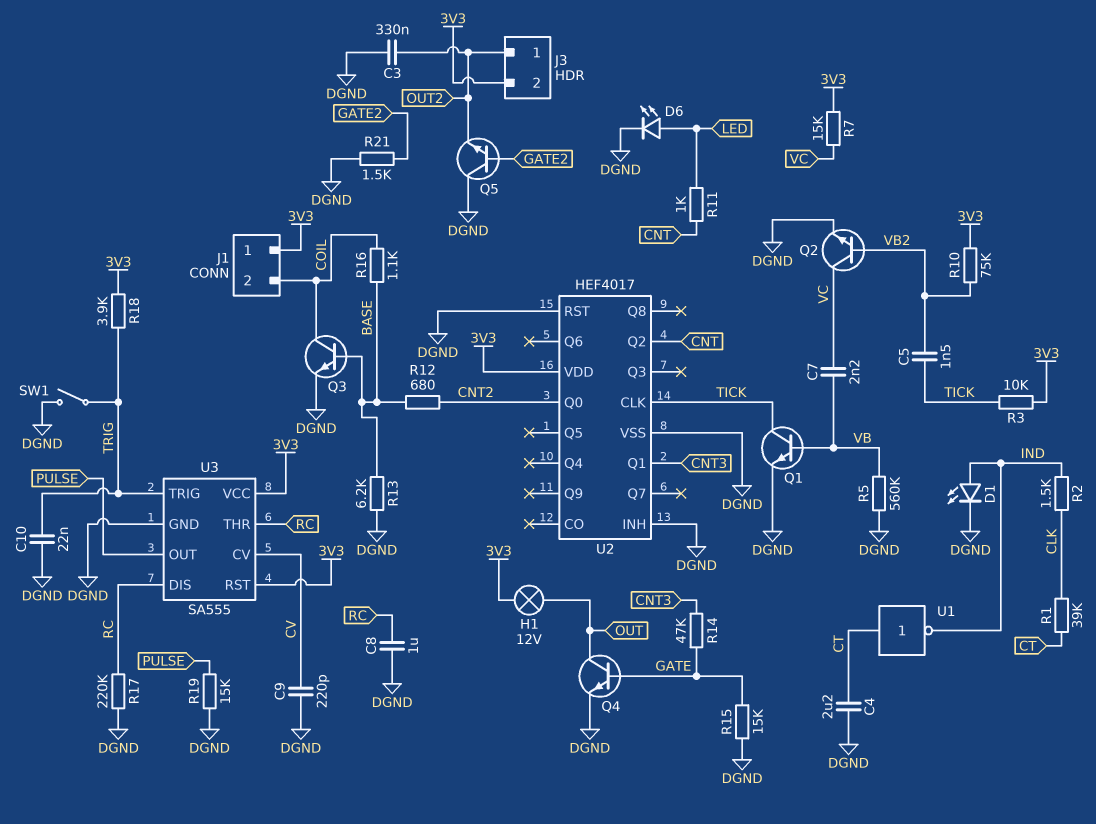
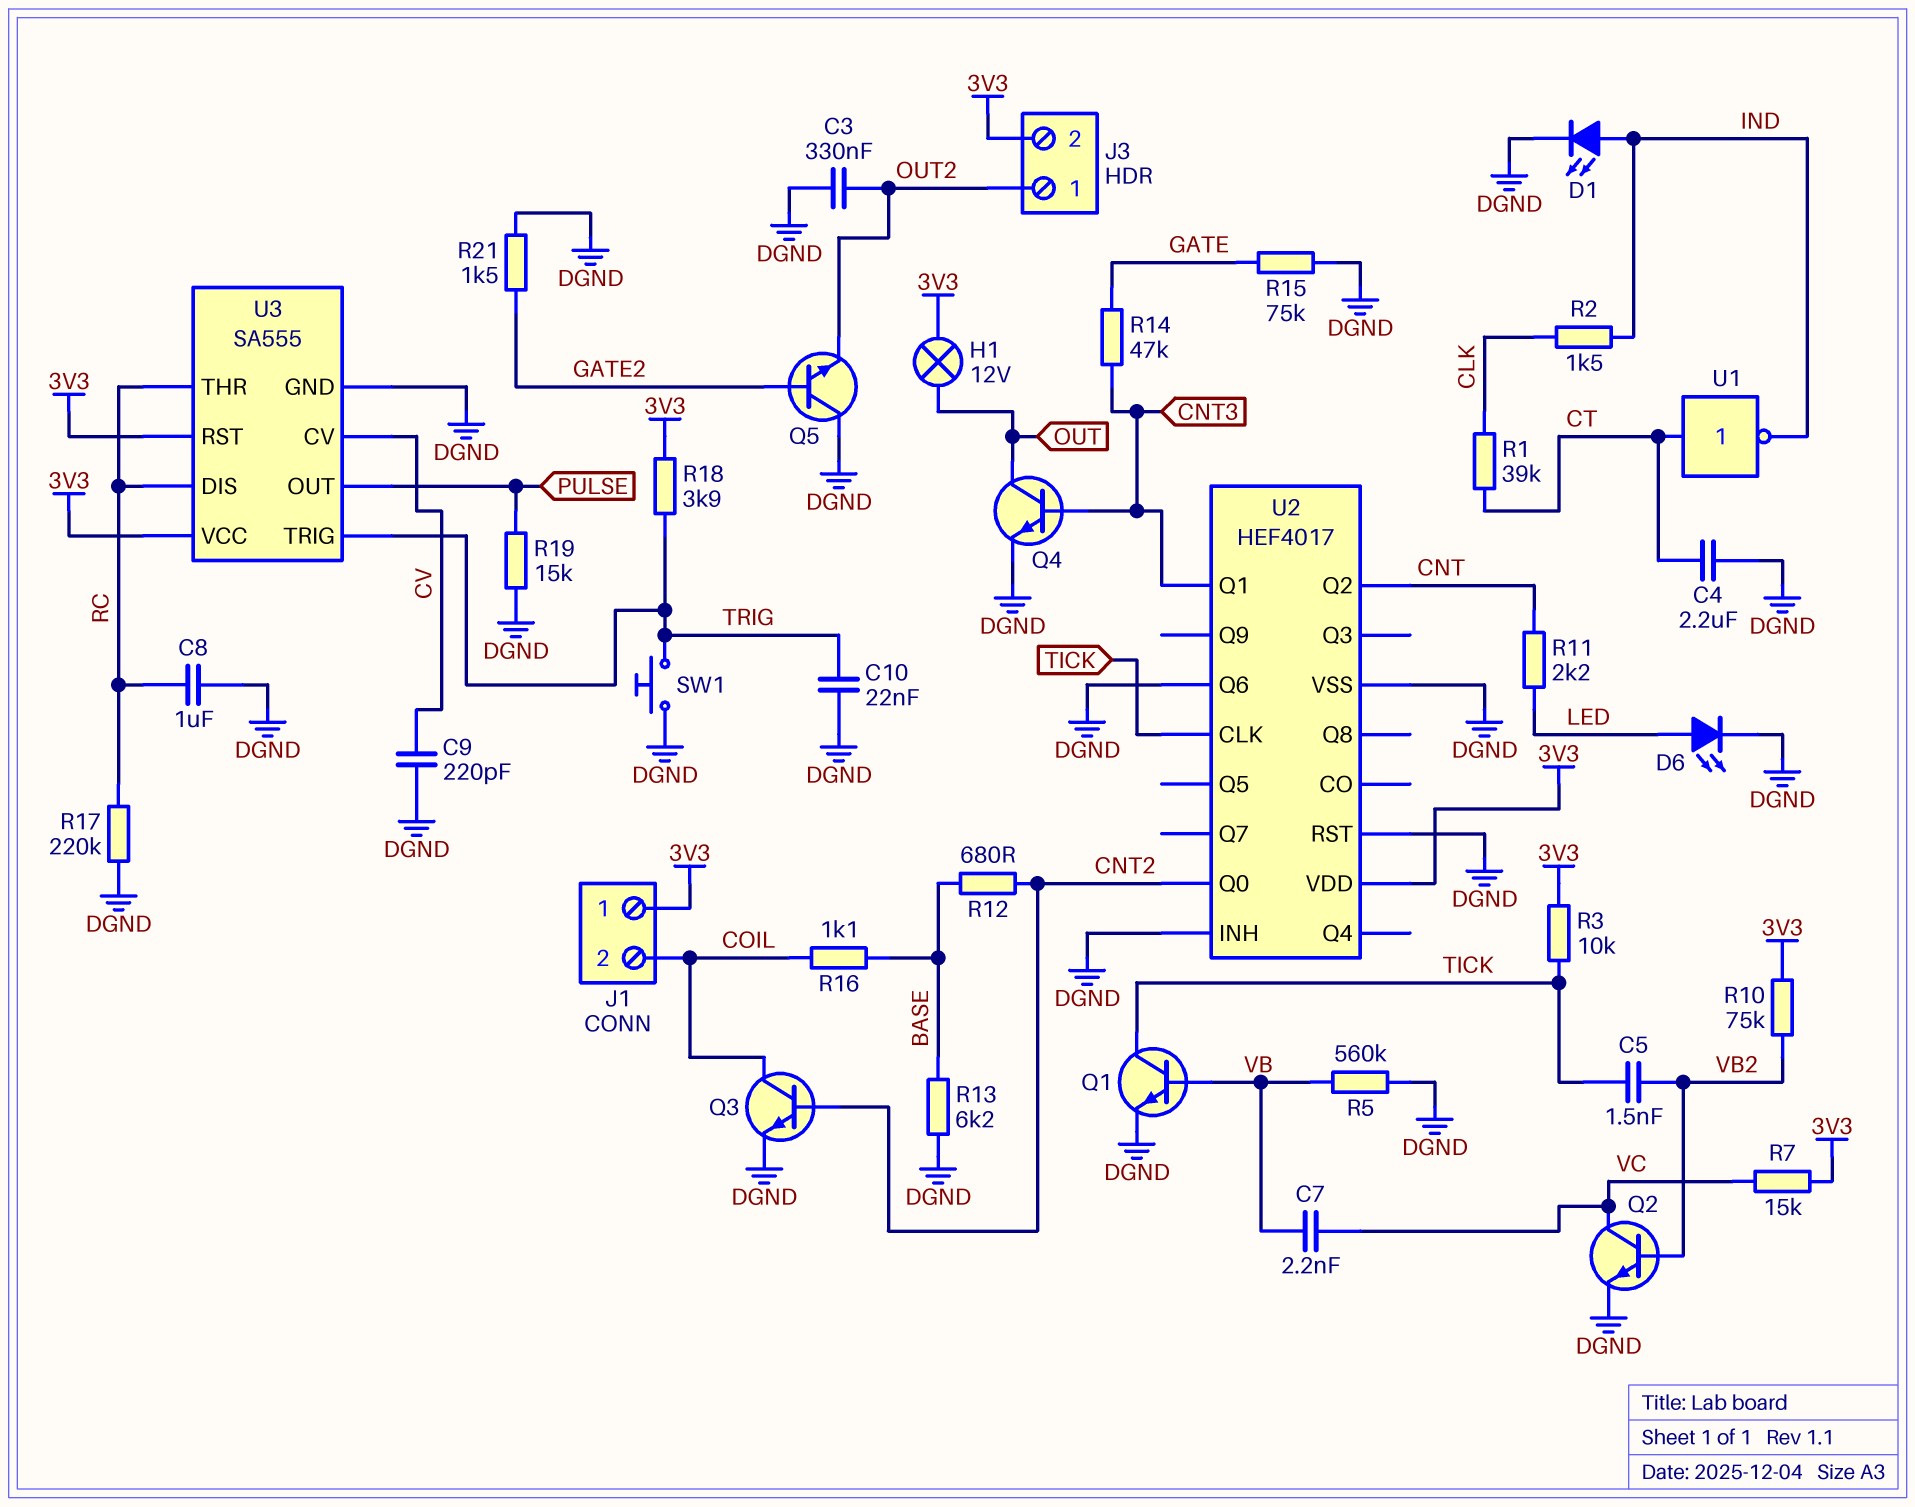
Q3: NPN (B BASE, C COIL, E DGND) -> NPN (B CNT2, C COIL, E DGND)
Q4: NPN (B GATE, C OUT, E DGND) -> NPN (B CNT3, C OUT, E DGND)
R11: 1k (CNT, LED) -> 2.2k (CNT, LED)
R15: 15k (DGND, GATE) -> 75k (DGND, GATE)
SW1: switch (DGND, TRIG) -> button (DGND, TRIG)
U2 pin Q6: none -> DGND

